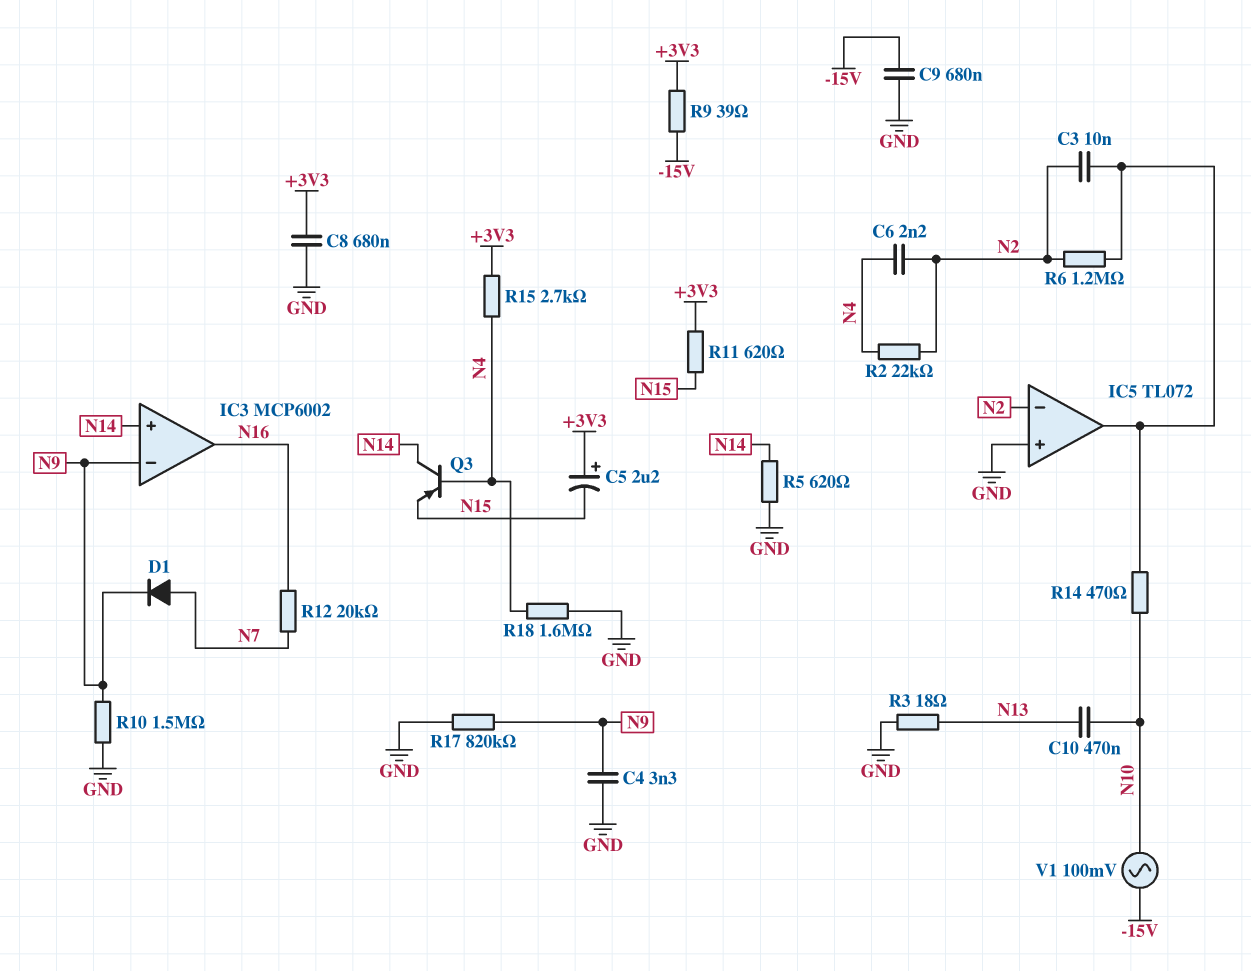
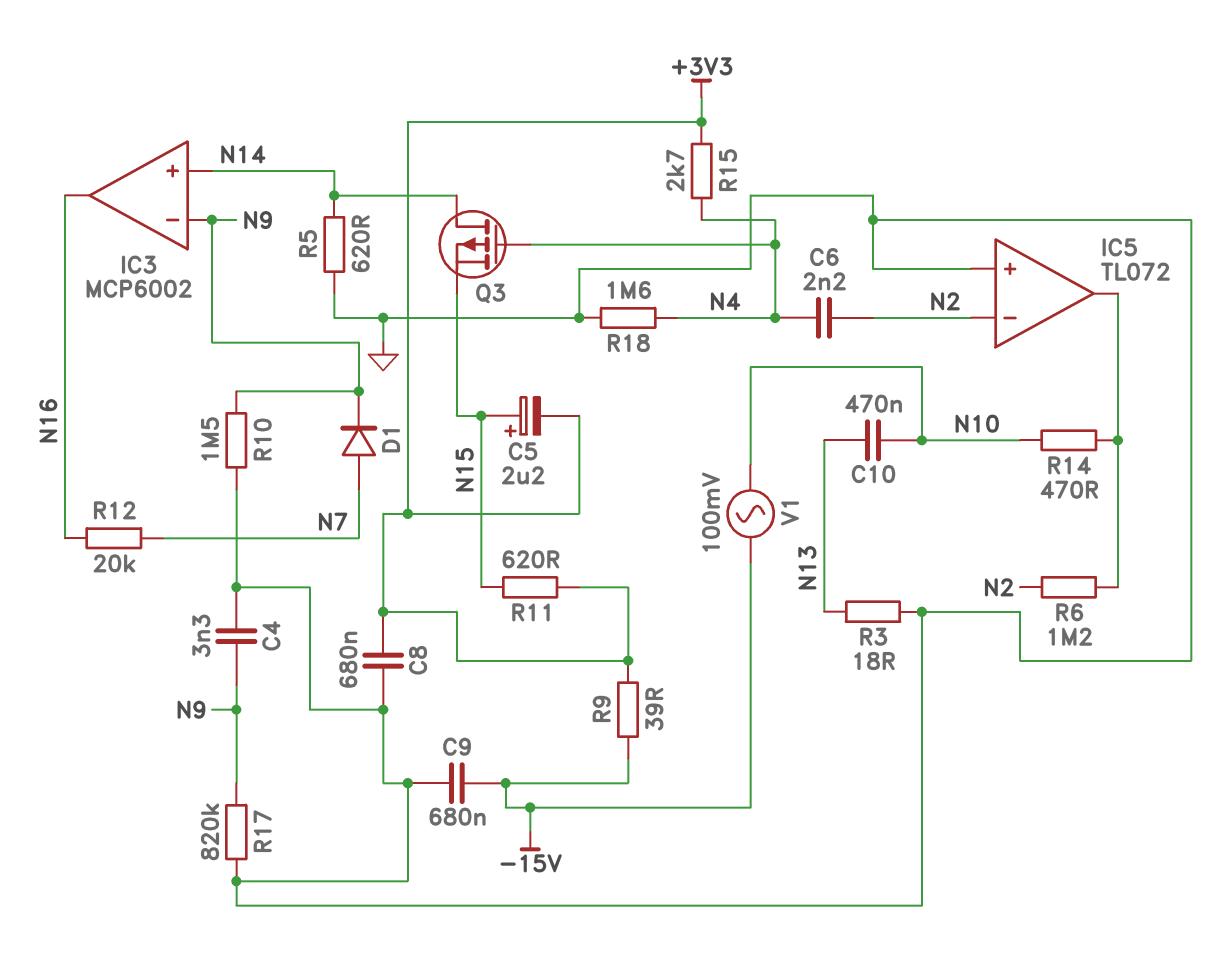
C3: 10nF (IC5/out, N2) -> none
C5: 2.2uF (plus +3V3, minus N15) -> 2.2uF (plus N15, minus +3V3)
Q3: PNP (B N4, C N14, E N15) -> PMOS (G N4, D N14, S N15)
R2: 22k (N2, N4) -> none

